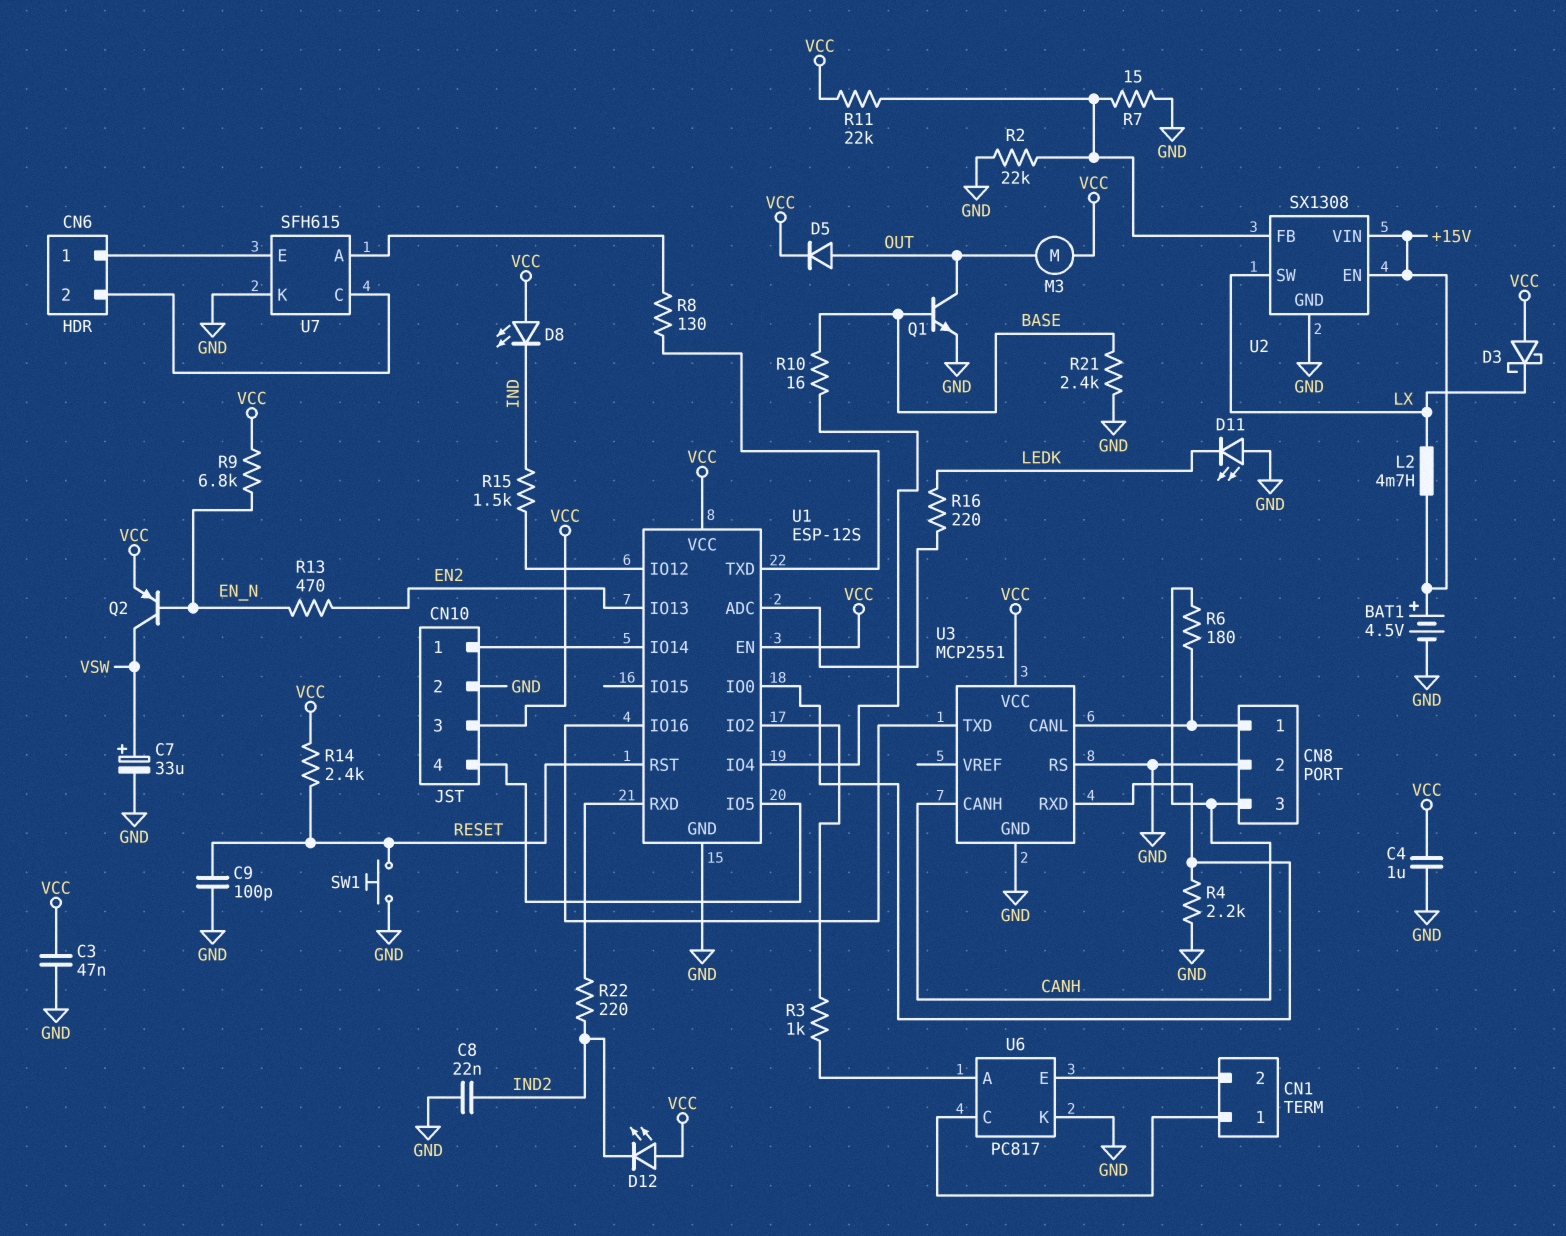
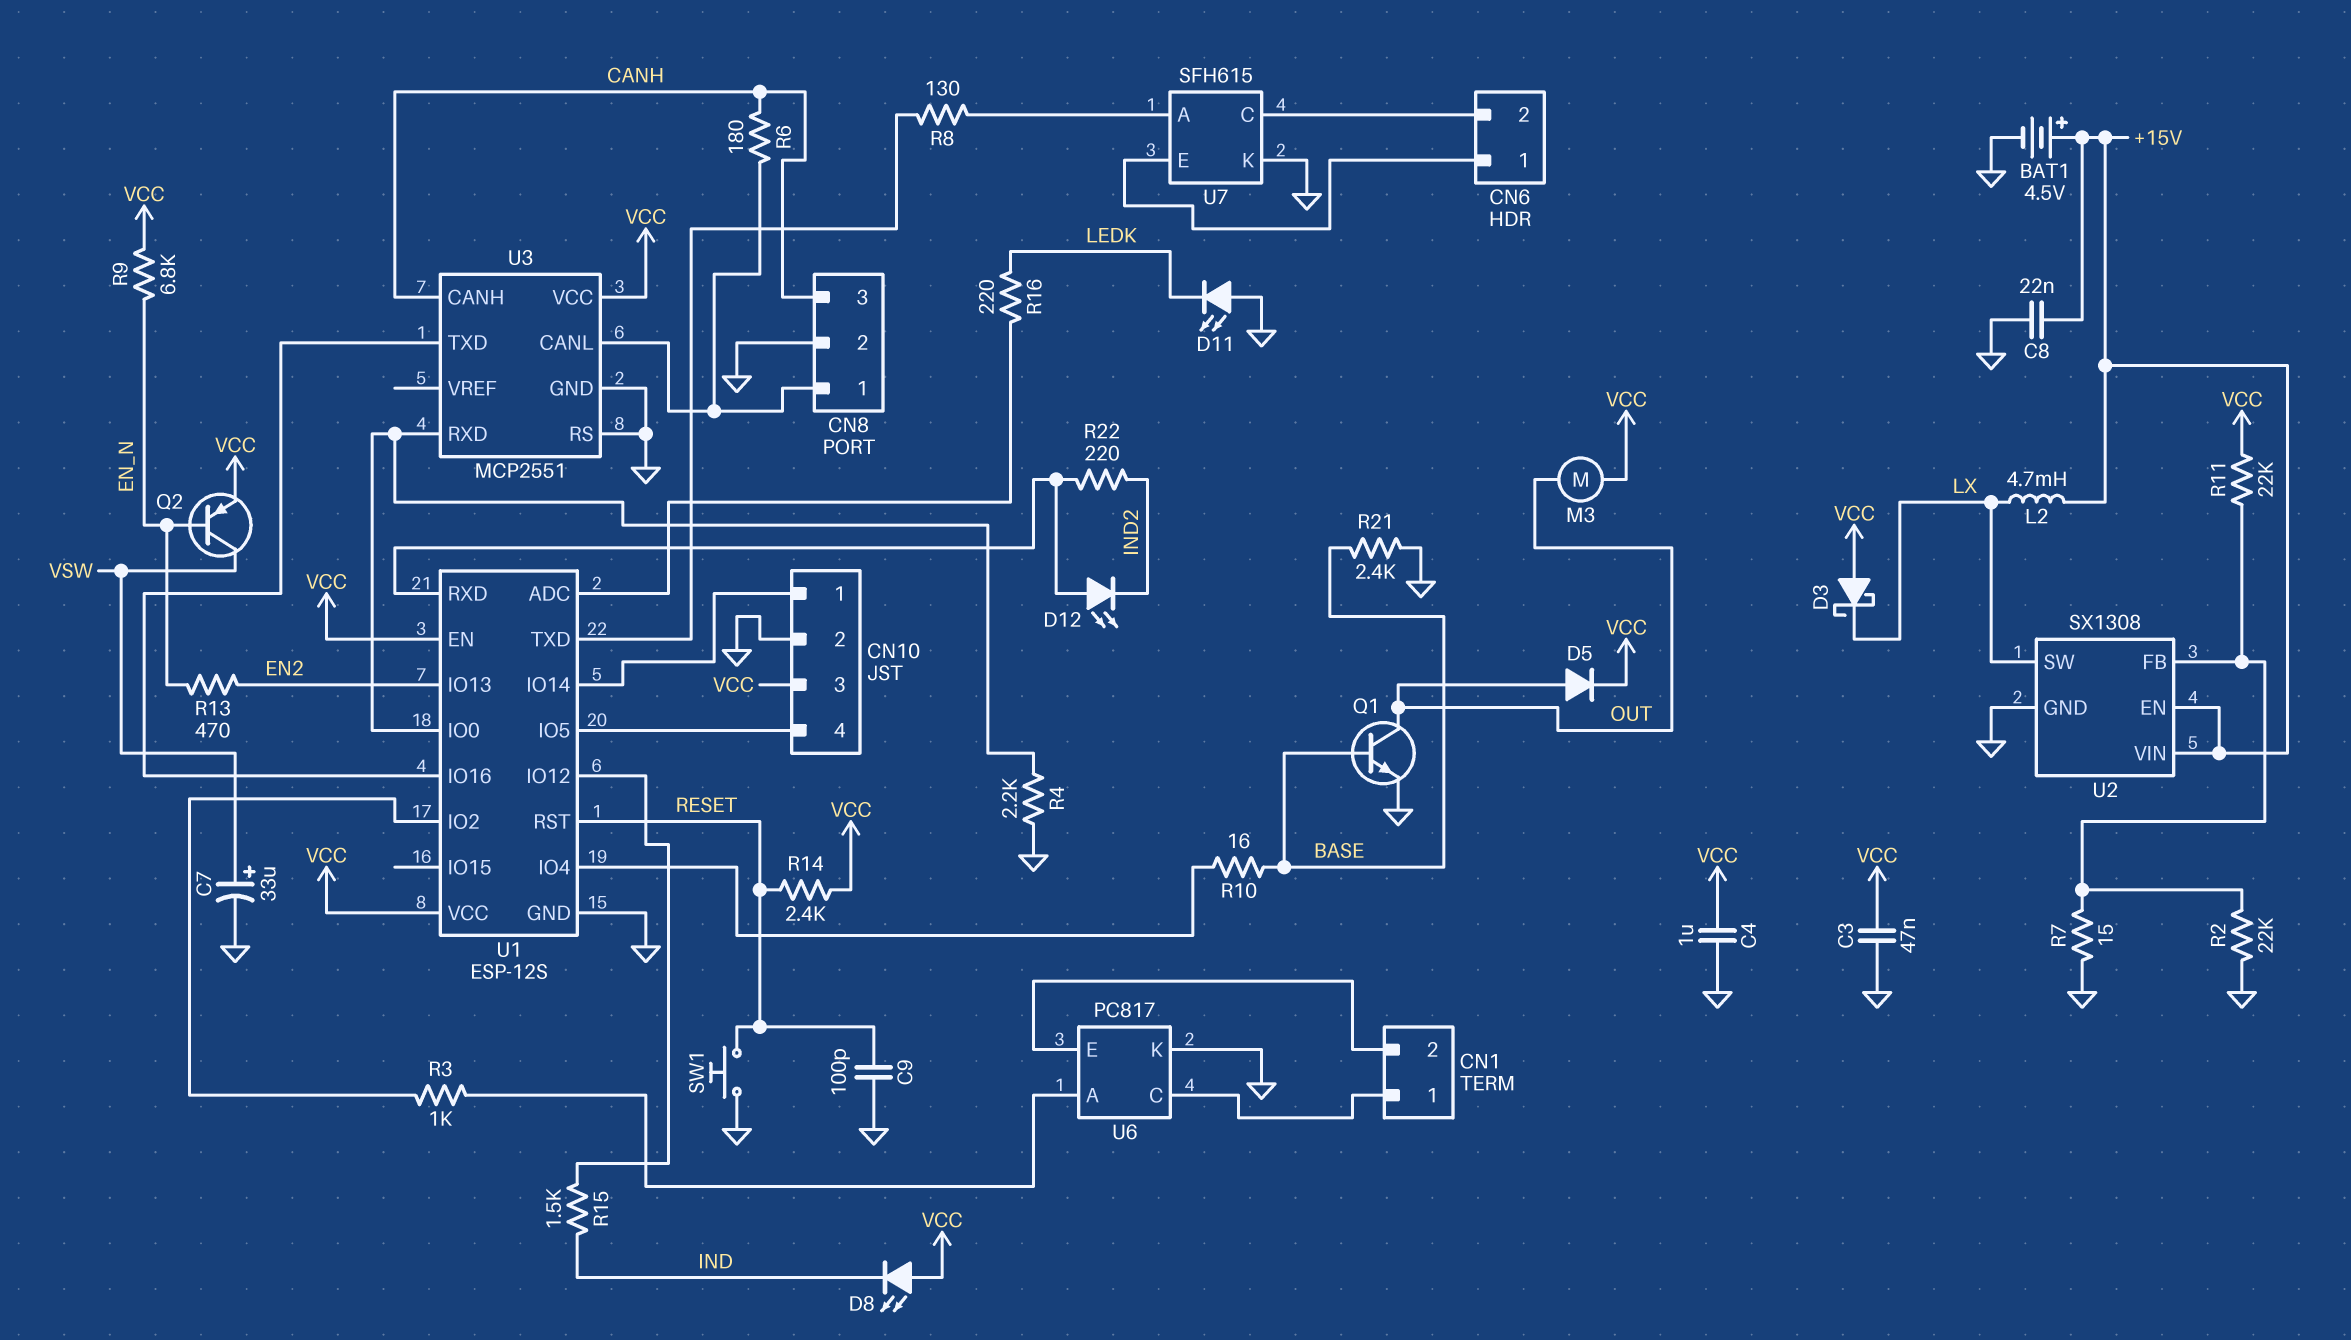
C8: 22nF (GND, IND2) -> 22nF (+15V, GND)
D12: LED (A VCC, K IND2) -> LED (A U1/RXD, K IND2)

